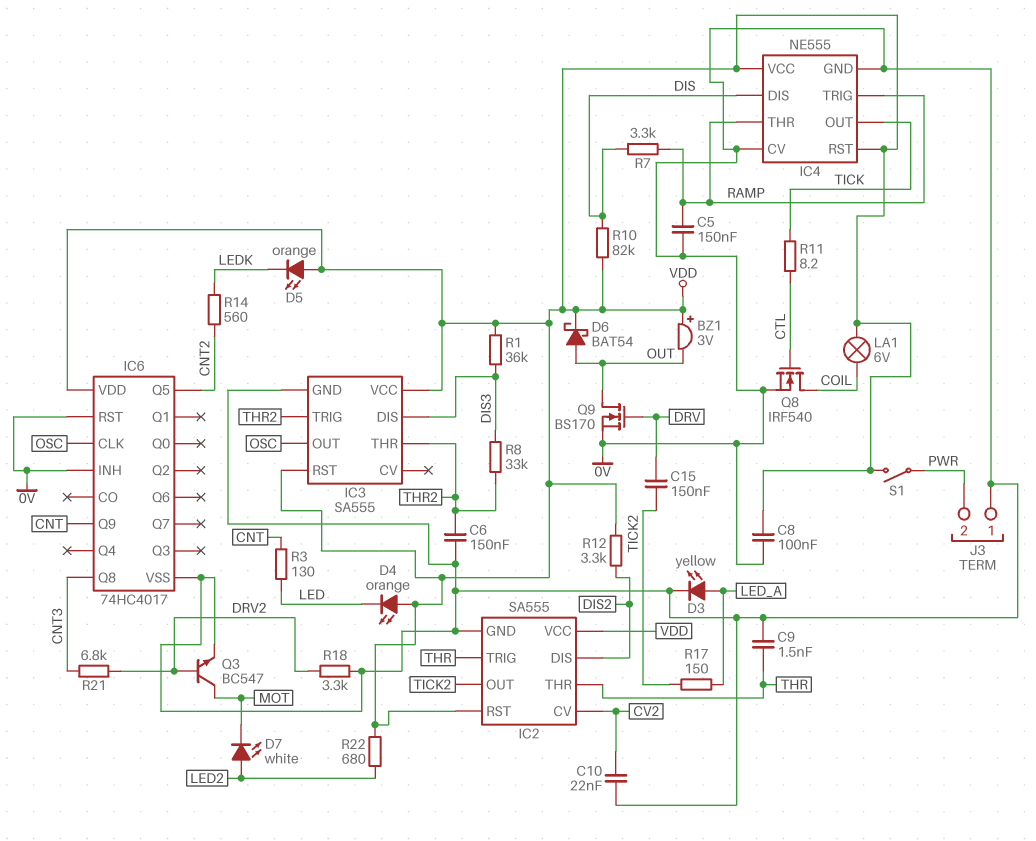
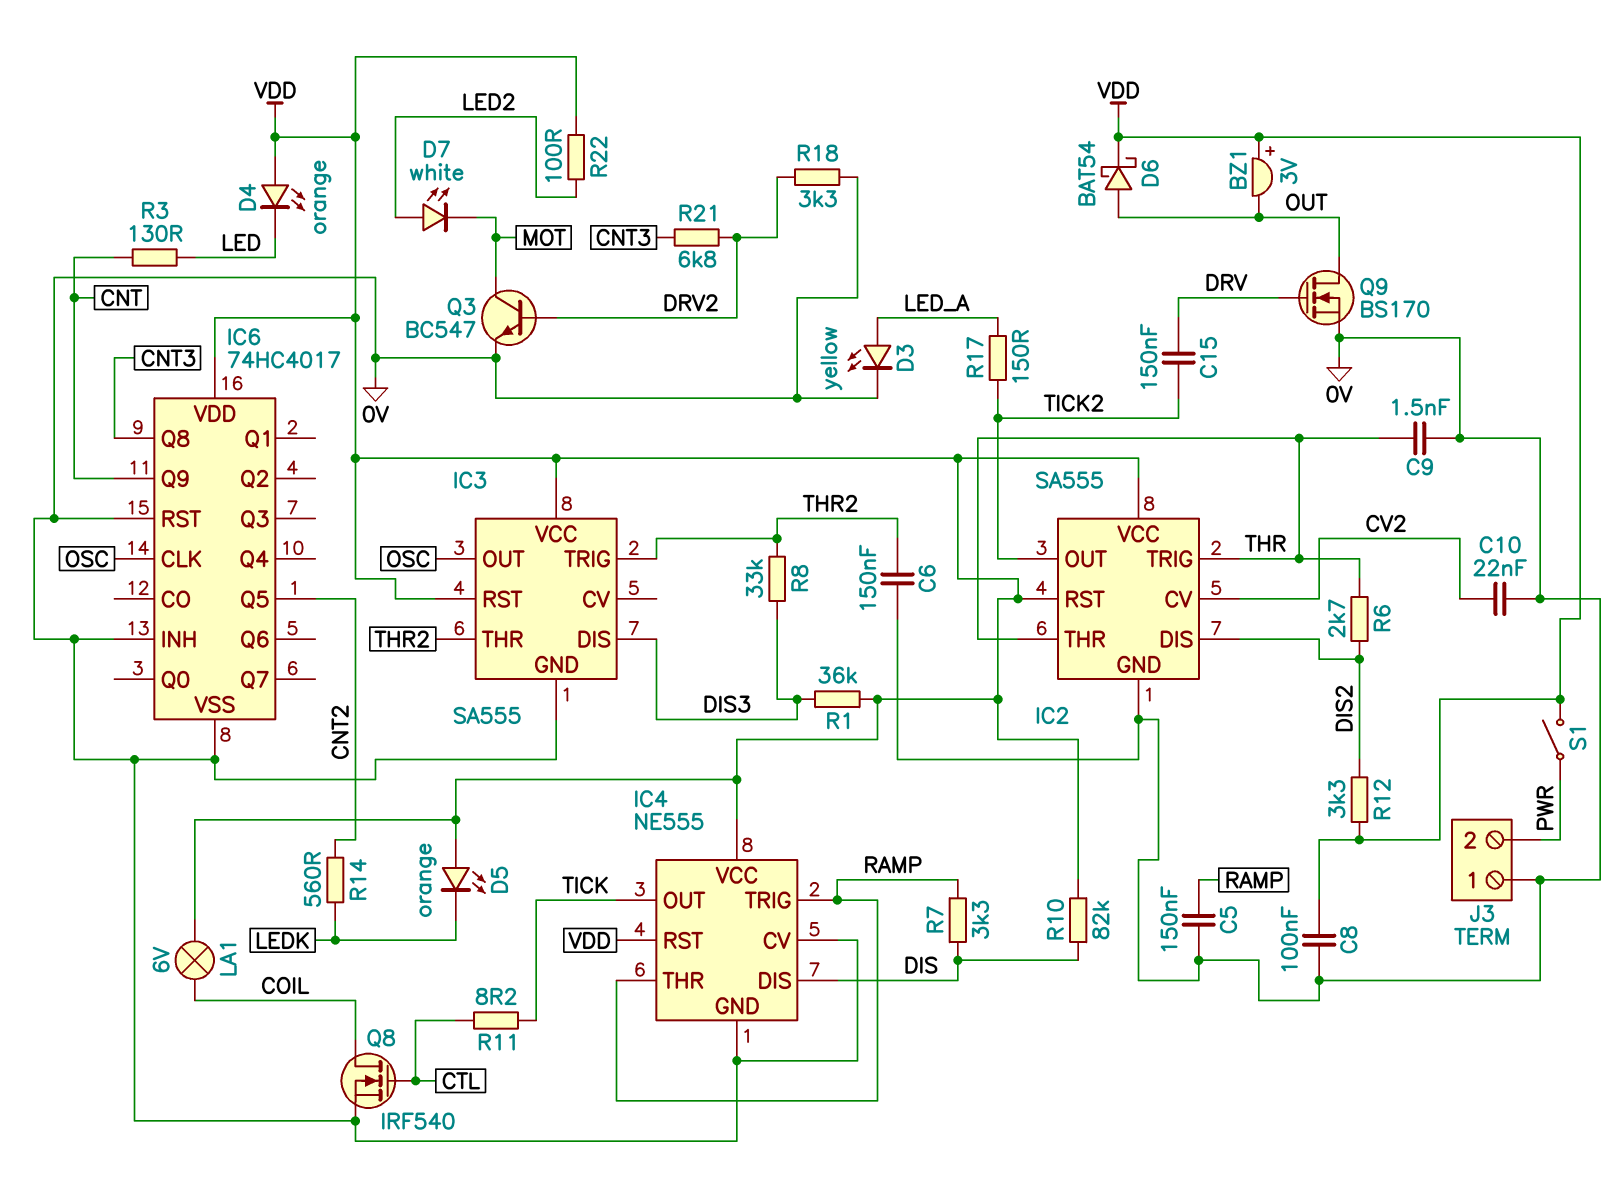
R6: none -> 2.7k (DIS2, THR)
R22: 680 (LED2, VDD) -> 100 (LED2, VDD)

